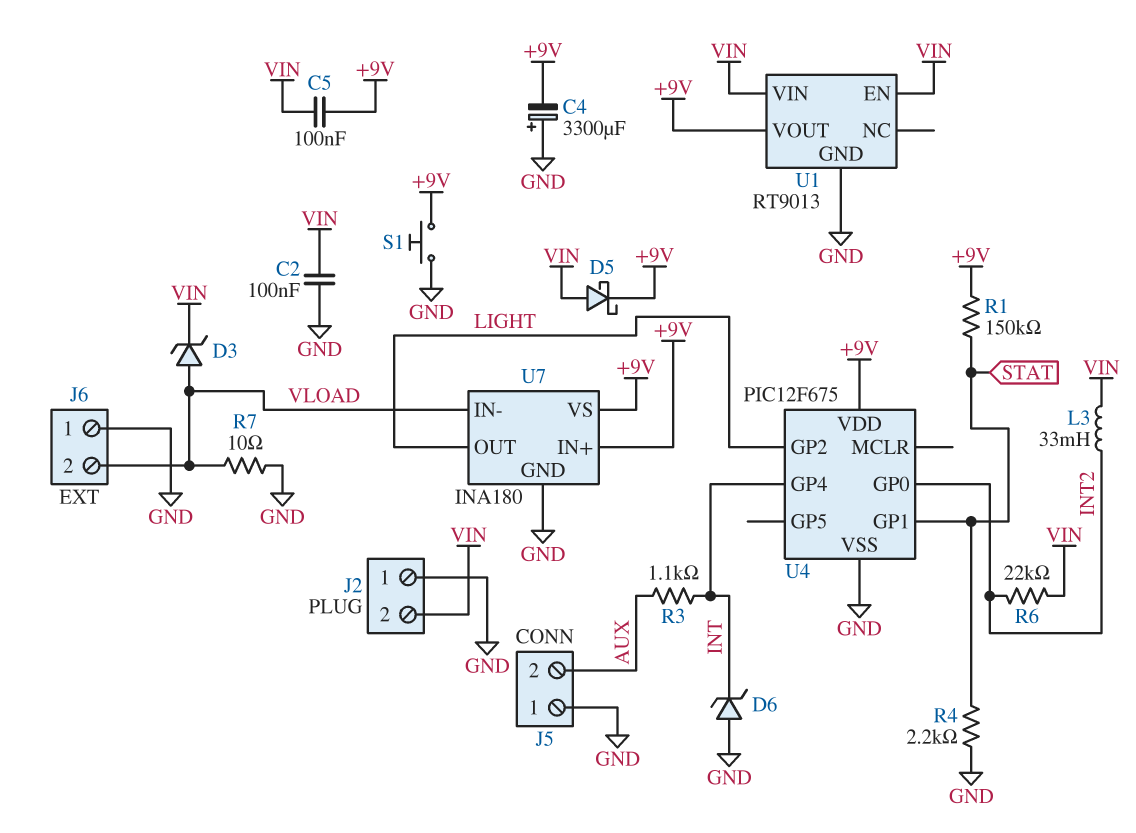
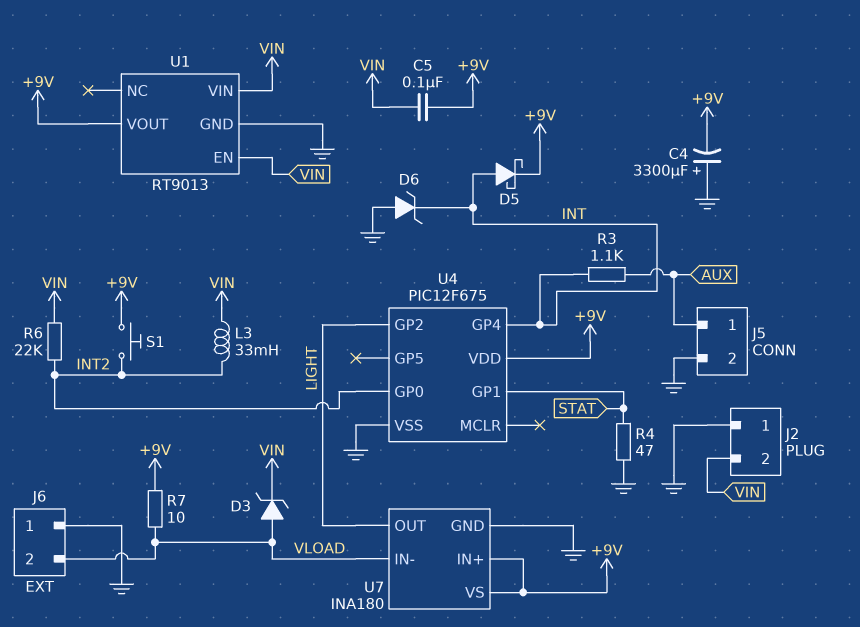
C2: 100nF (GND, VIN) -> none
D5: schottky (A VIN, K +9V) -> schottky (A INT, K +9V)
J5 pin 1: GND -> AUX
J5 pin 2: AUX -> GND
R1: 150k (+9V, STAT) -> none
R4: 2.2k (GND, STAT) -> 47 (GND, STAT)
R7: 10 (GND, VLOAD) -> 10 (+9V, VLOAD)
S1: button (+9V, GND) -> button (+9V, INT2)

